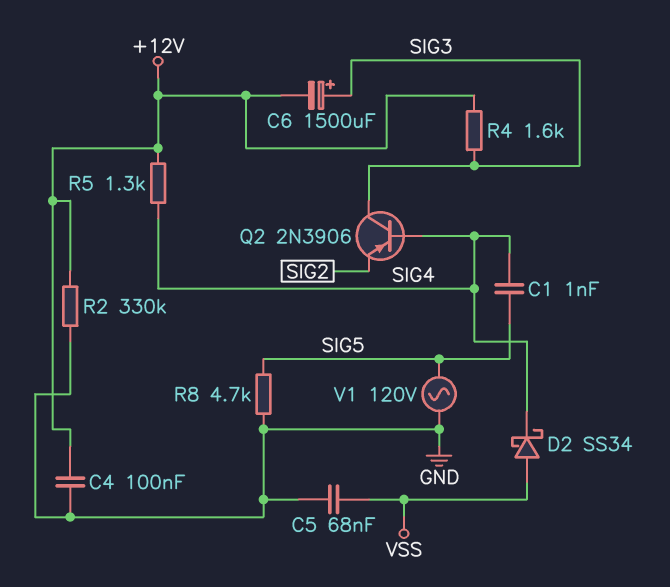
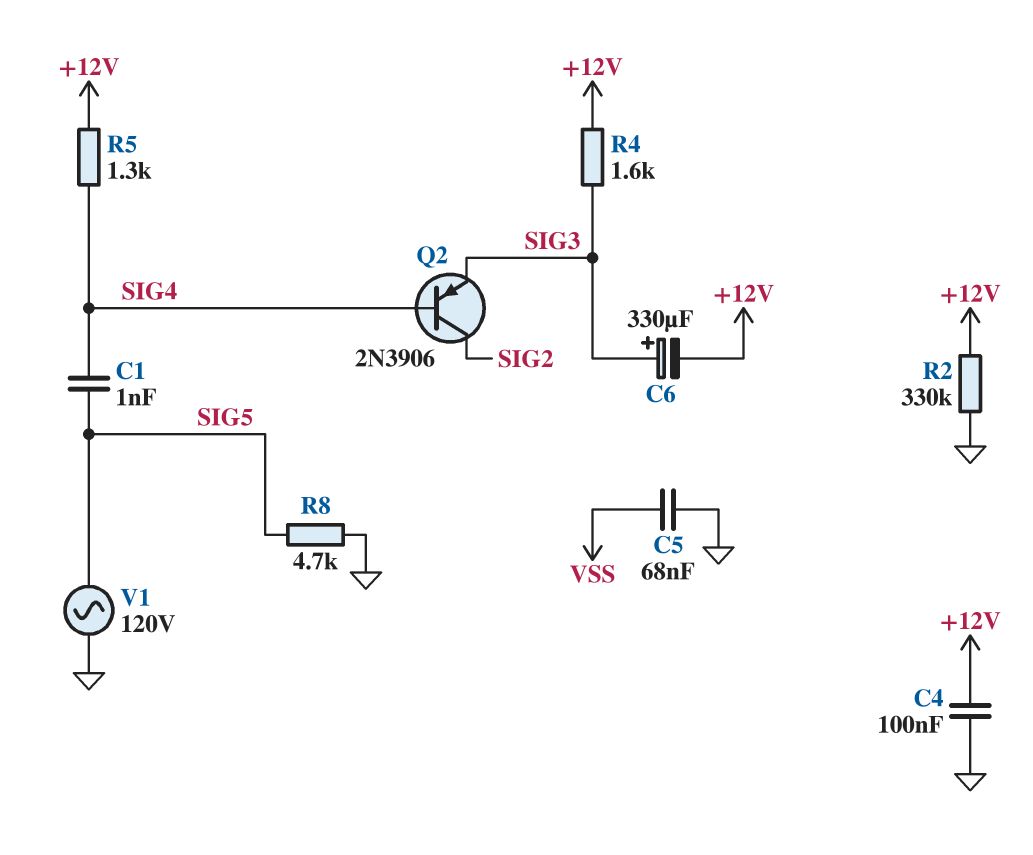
C6: 1500uF (plus SIG3, minus +12V) -> 330uF (plus SIG3, minus +12V)
D2: schottky SS34 (A VSS, K SIG4) -> none
Q2: PNP 2N3906 (B SIG4, C SIG3, E SIG2) -> PNP 2N3906 (B SIG4, C SIG2, E SIG3)

